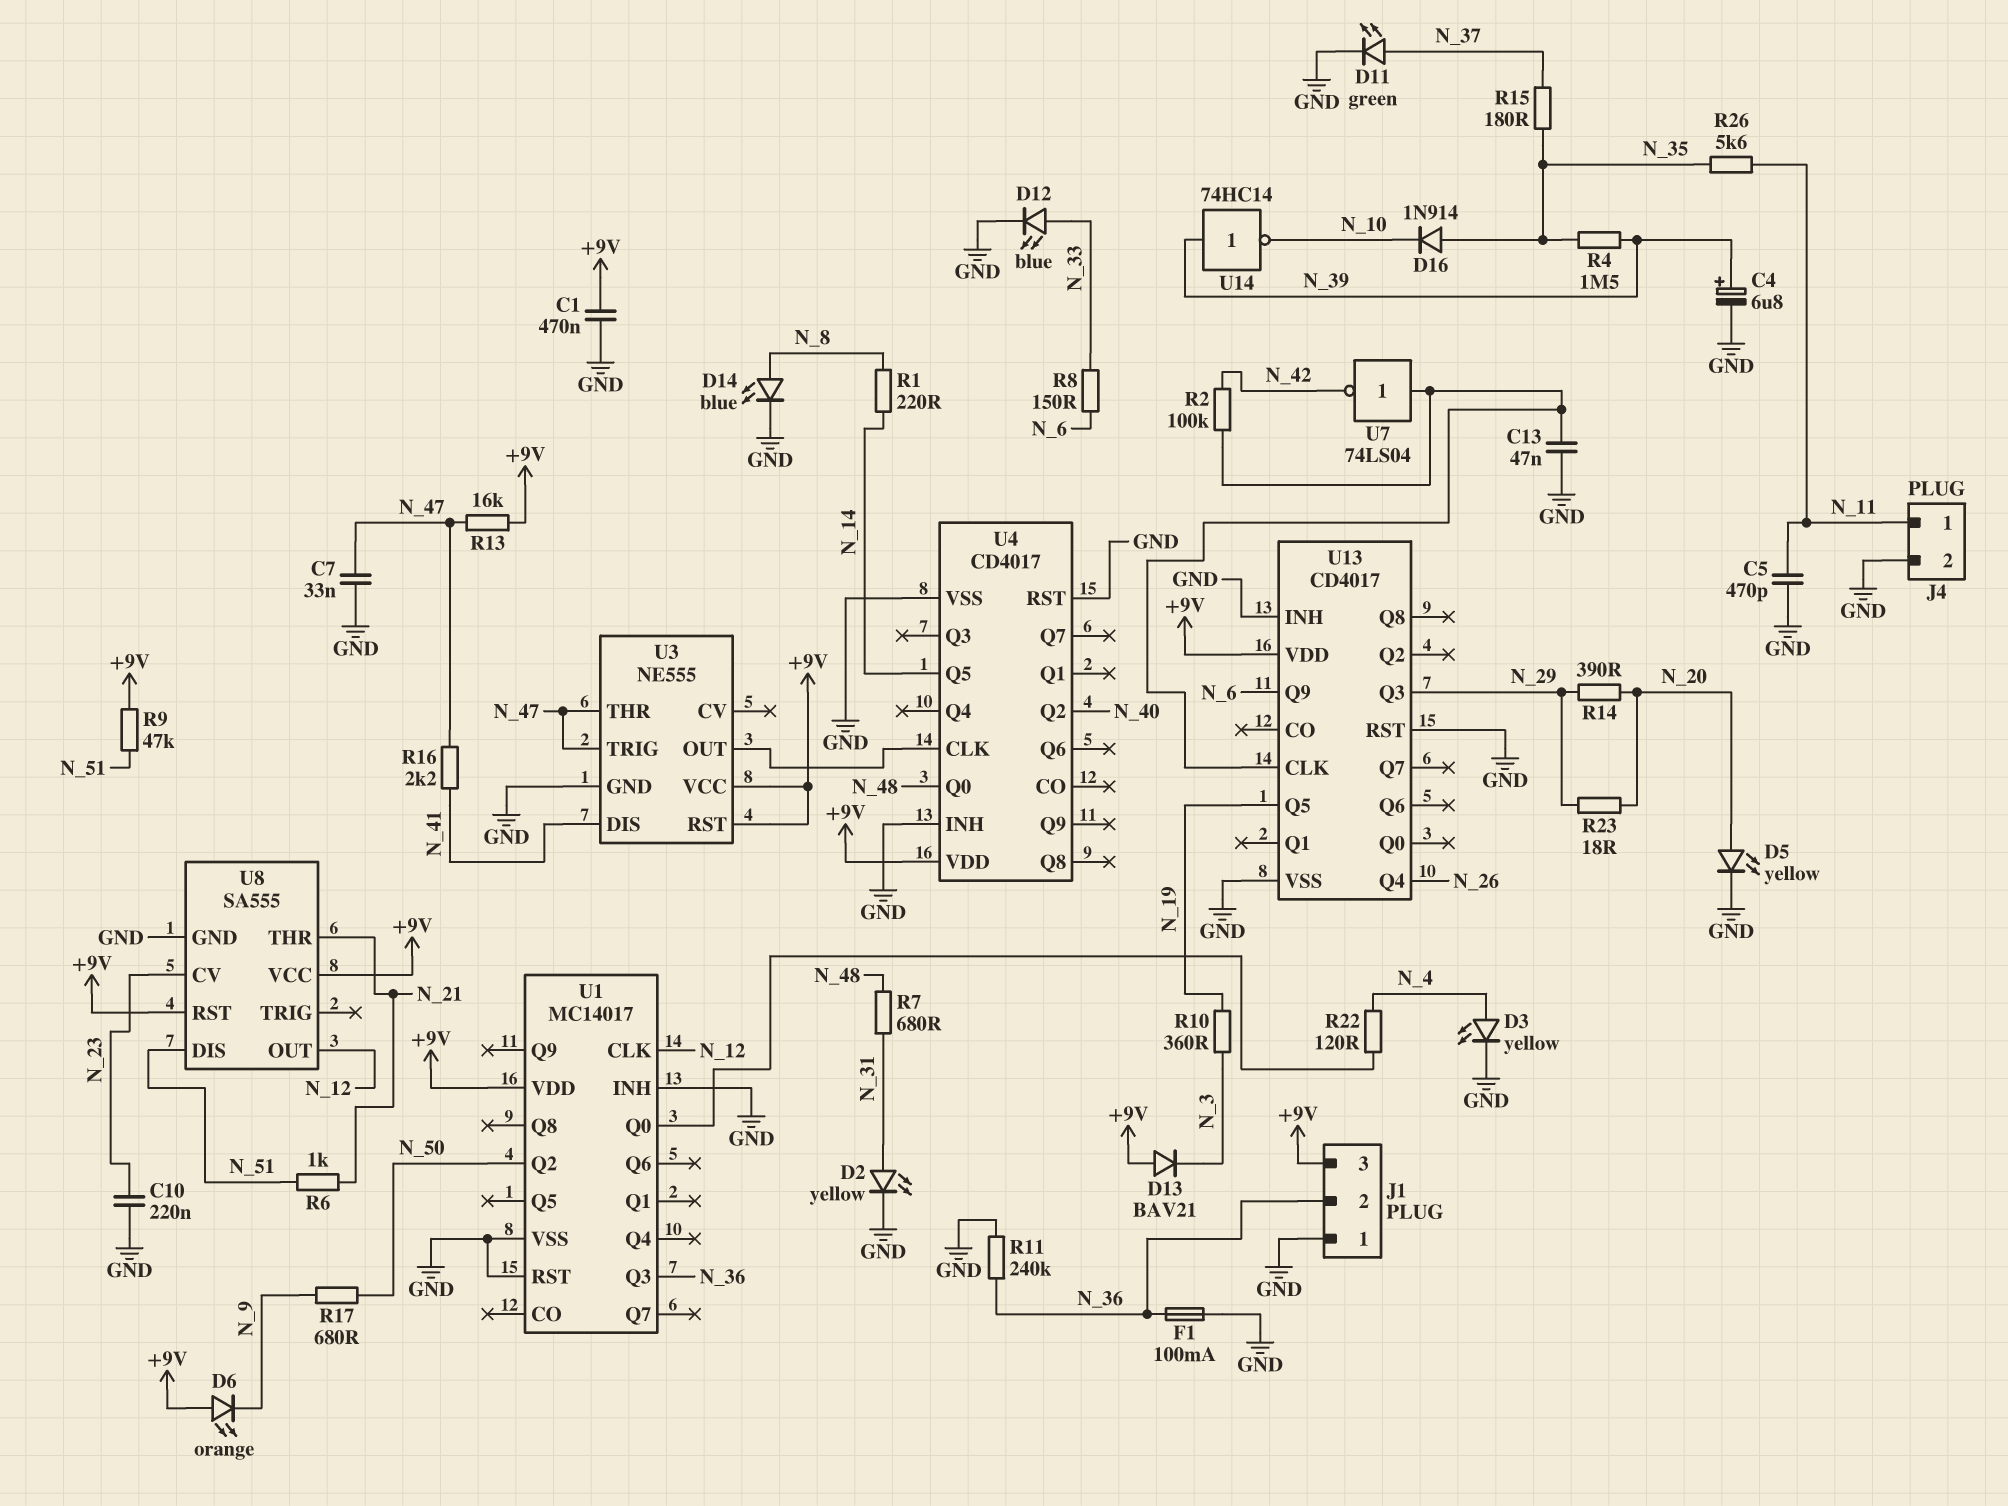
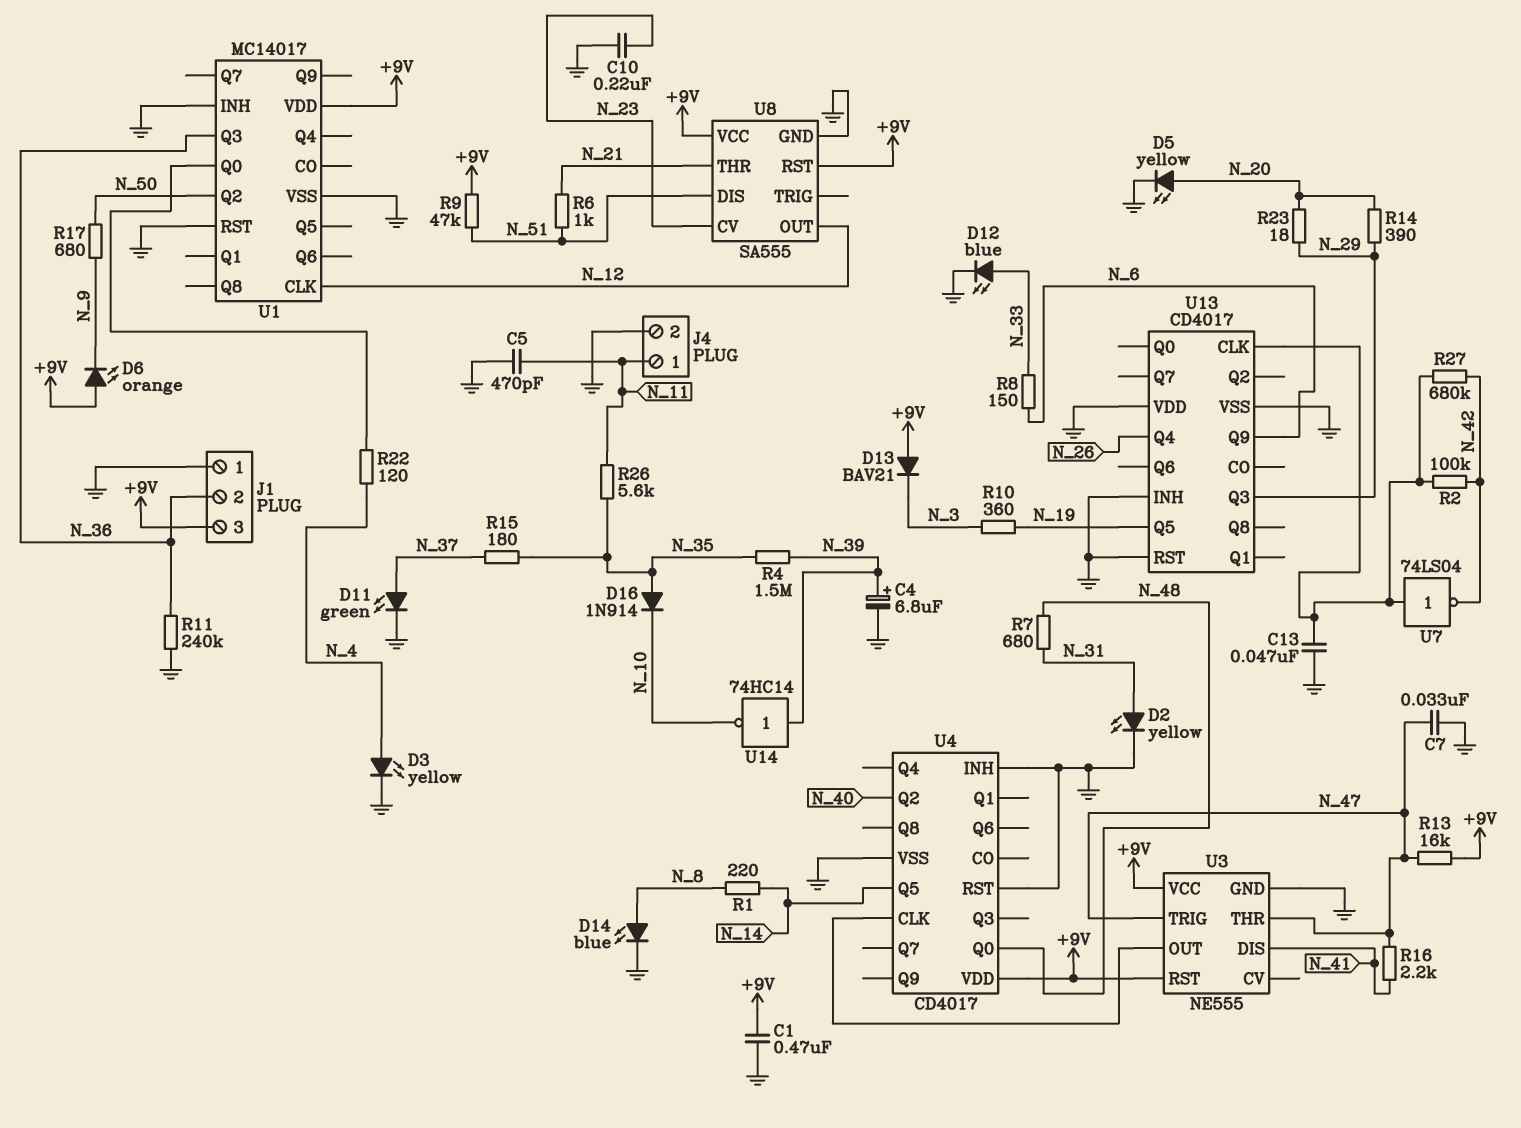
F1: 100mA (GND, N_36) -> none
R27: none -> 680k (N_42, U13/CLK)
U13 pin VDD: +9V -> GND

